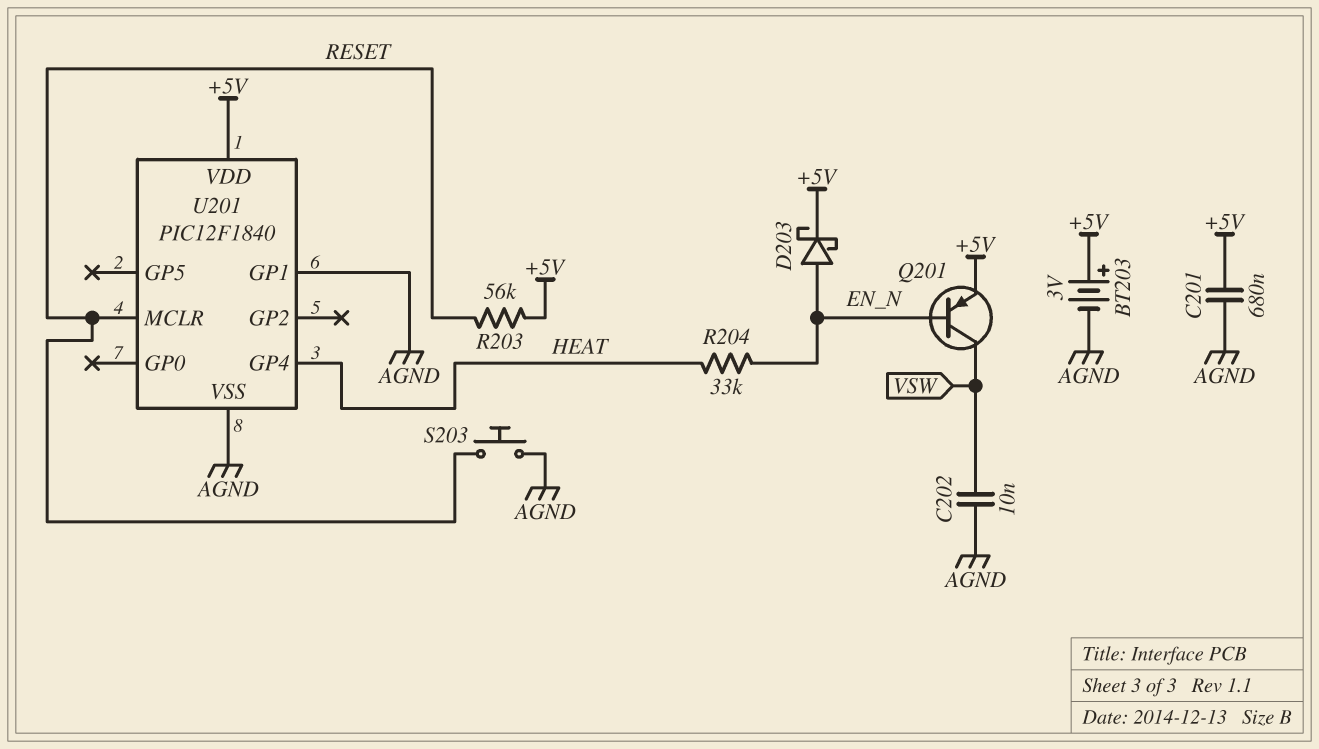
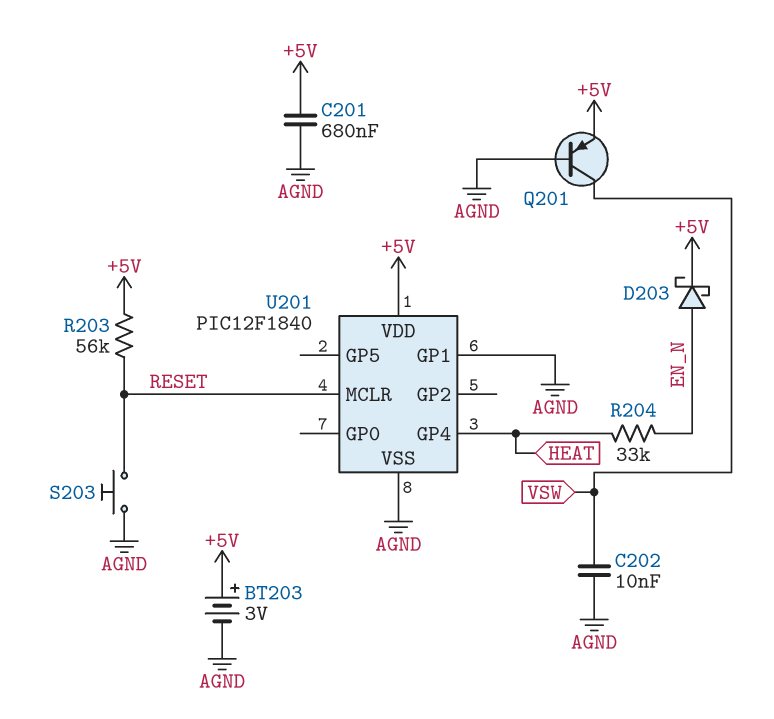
Q201: PNP (B EN_N, C VSW, E +5V) -> PNP (B AGND, C VSW, E +5V)

